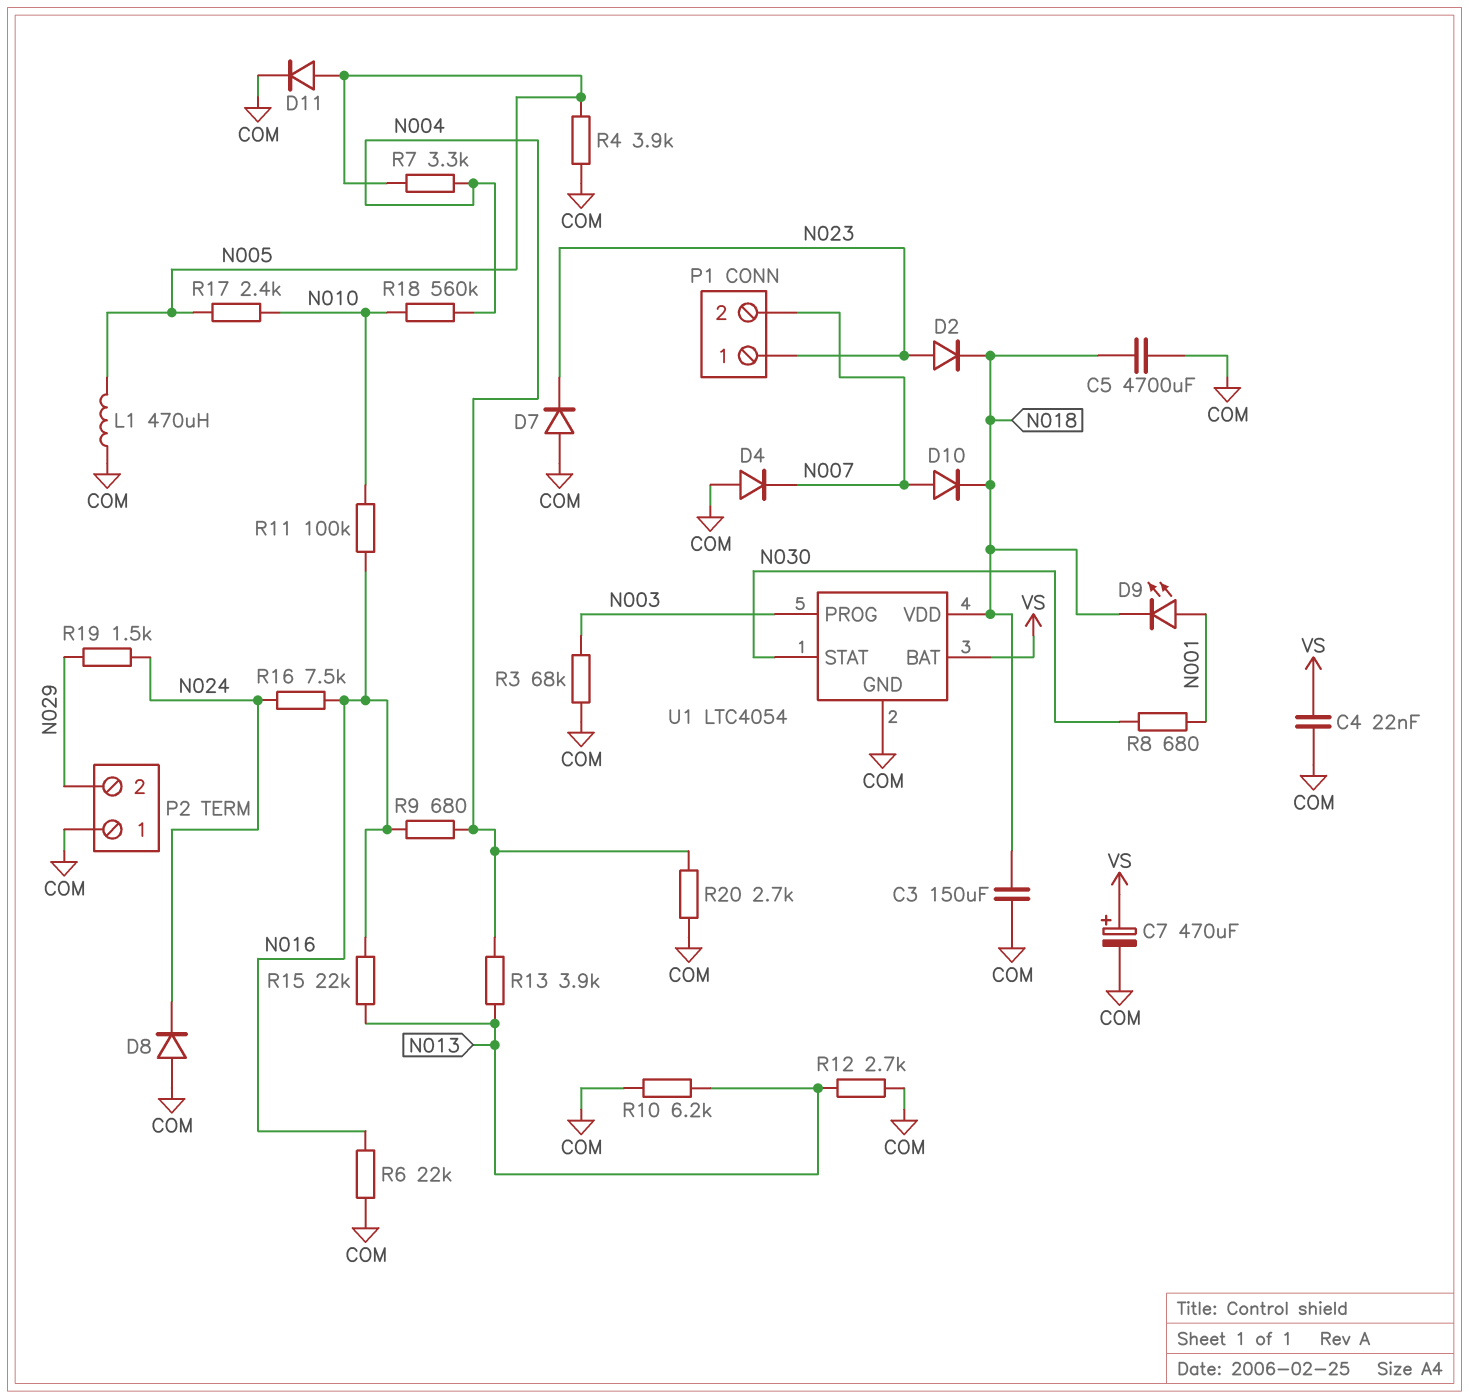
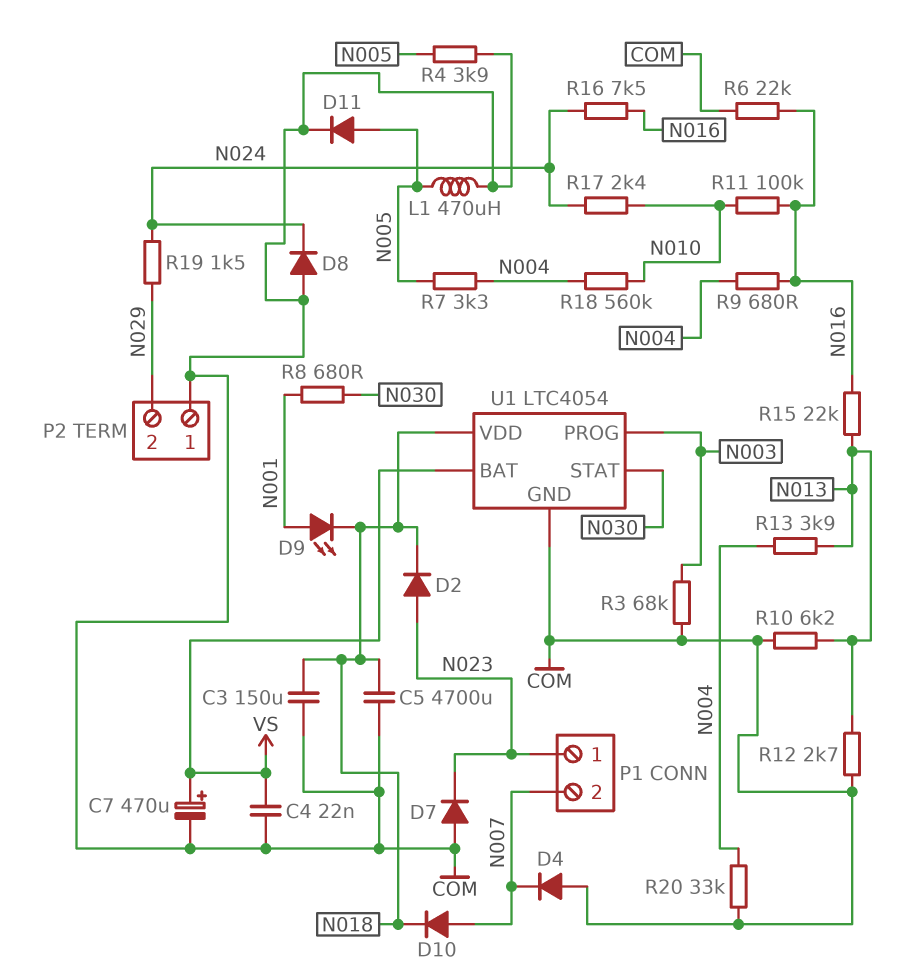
R17: 2.4k (N005, N010) -> 2.4k (N010, N024)
R20: 2.7k (COM, N004) -> 33k (COM, N004)

